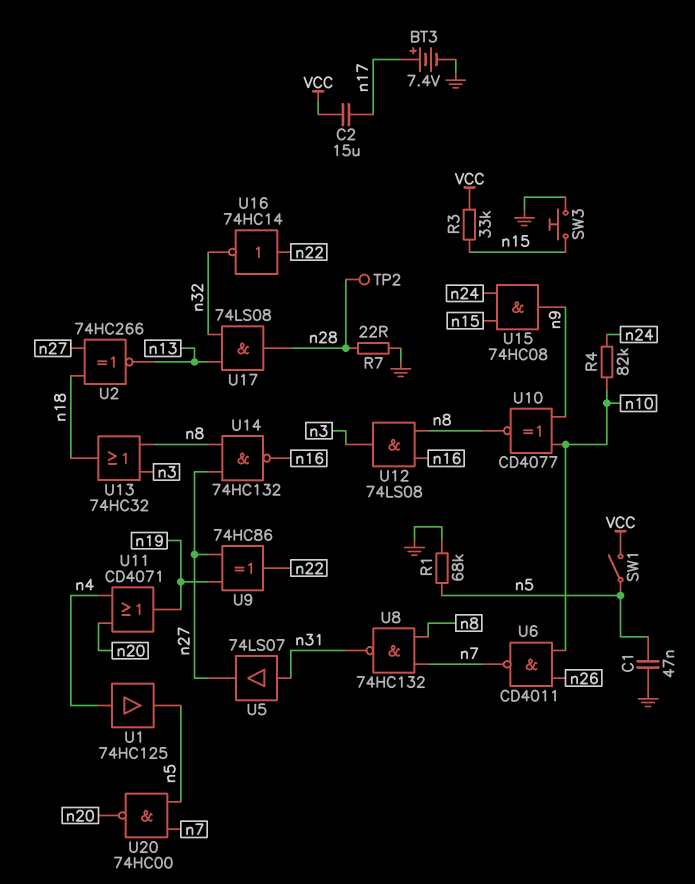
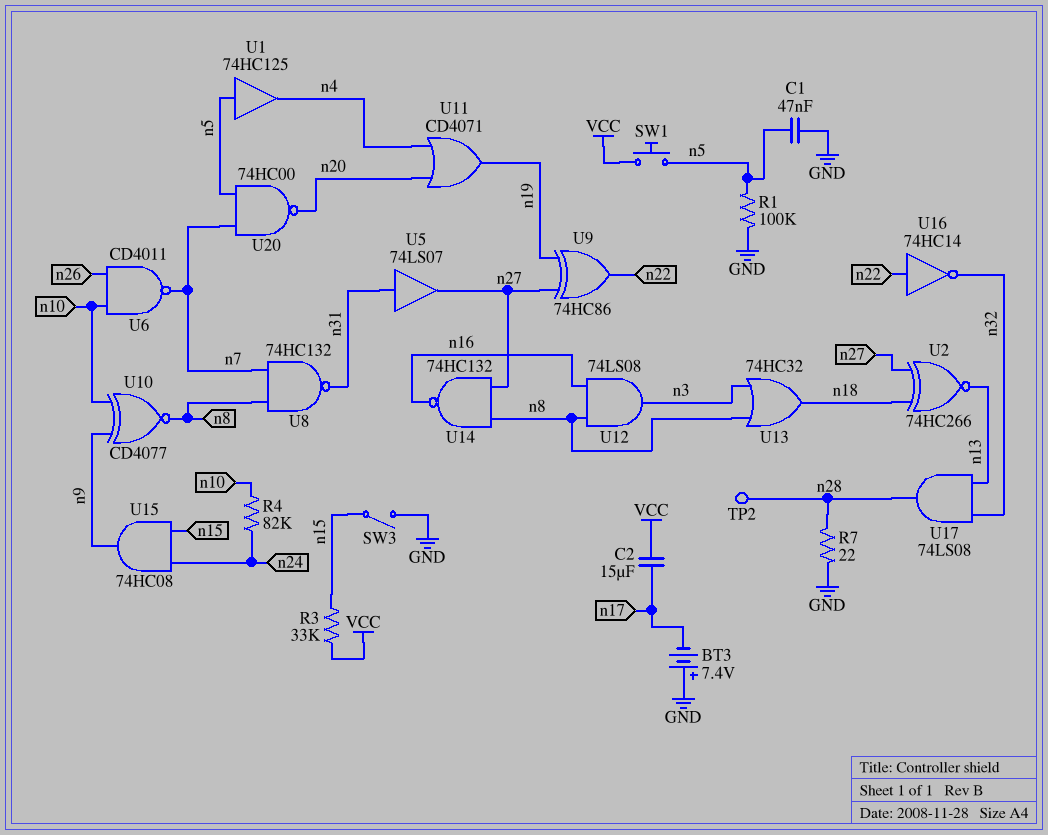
BT3: 7.4V (plus n17, minus GND) -> 7.4V (plus GND, minus n17)
R1: 68k (GND, n5) -> 100k (GND, n5)
SW1: switch (VCC, n5) -> button (VCC, n5)
SW3: button (GND, n15) -> switch (GND, n15)
U1: buffer 74HC125 (in n4, out n5) -> buffer 74HC125 (in n5, out n4)

